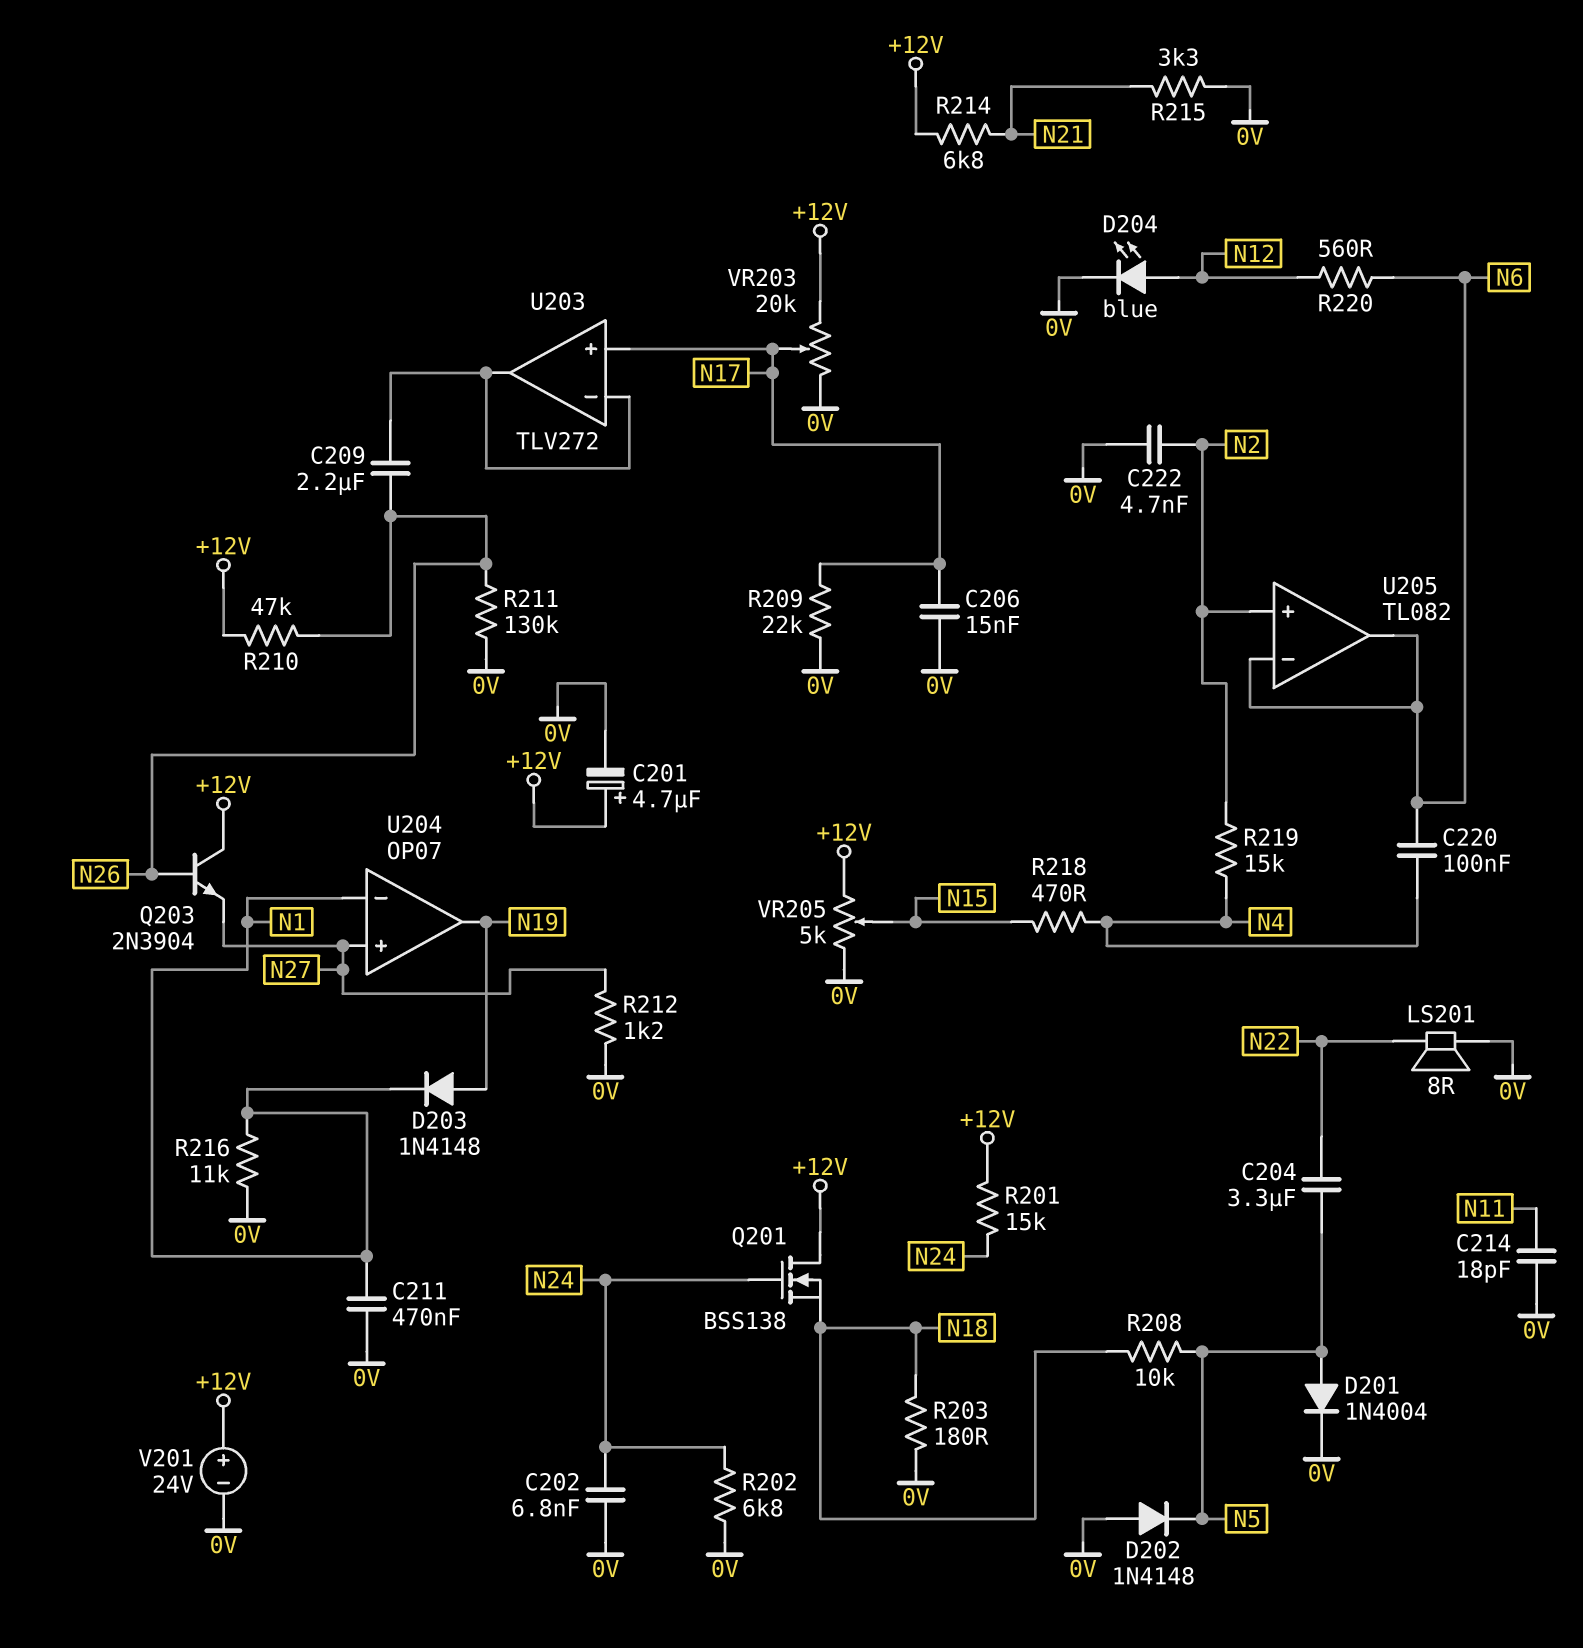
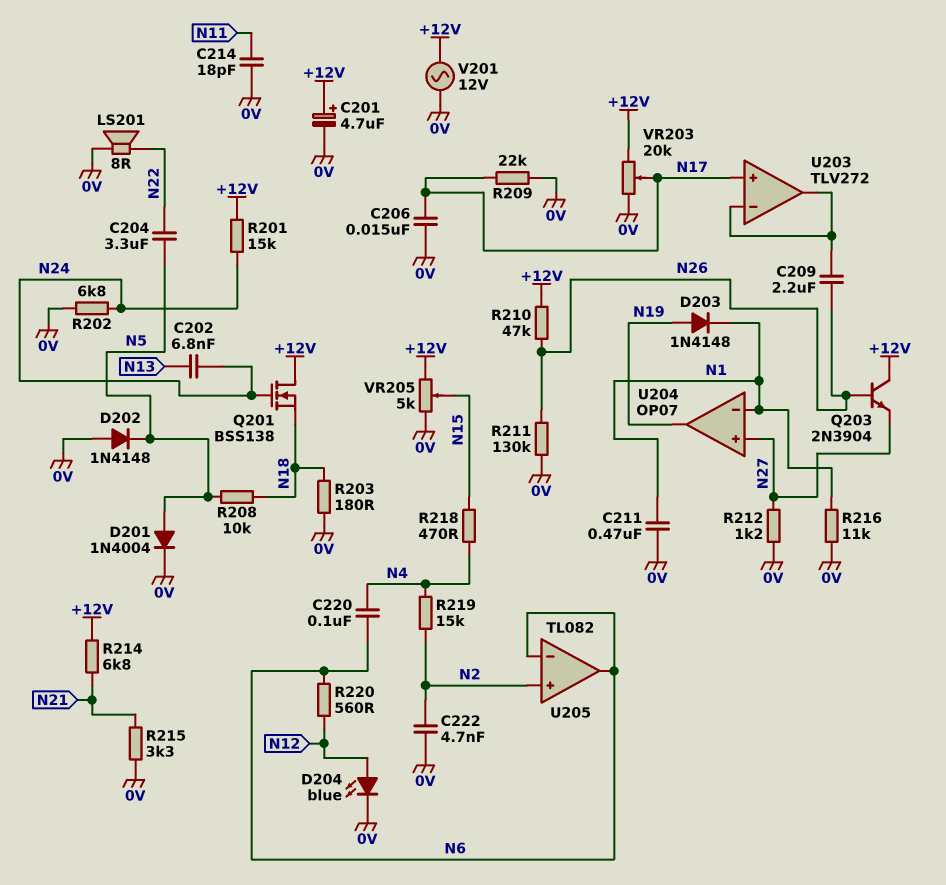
C202: 6.8nF (0V, N24) -> 6.8nF (N13, N24)
V201: 24V (plus +12V, minus 0V) -> AC 12V (+12V, 0V)

